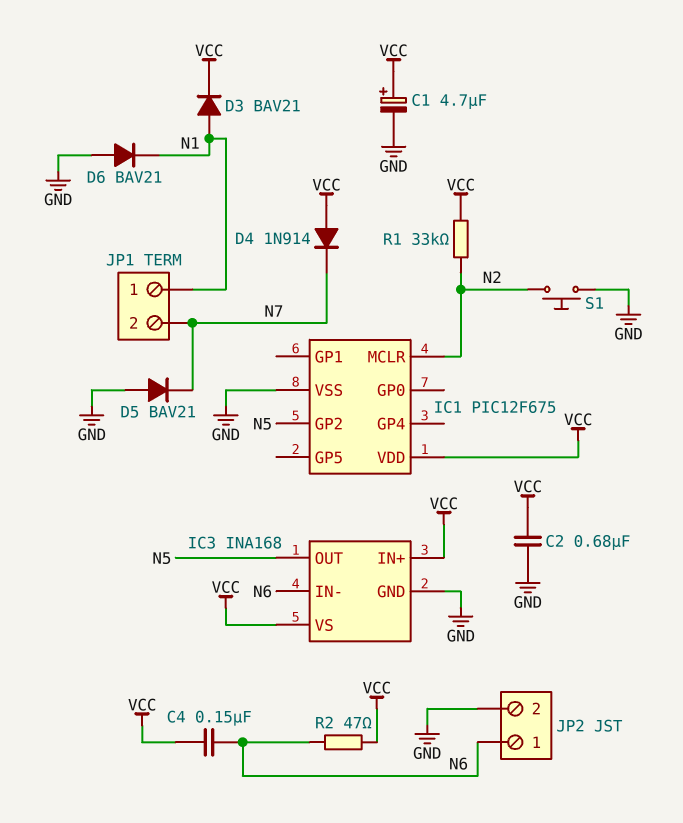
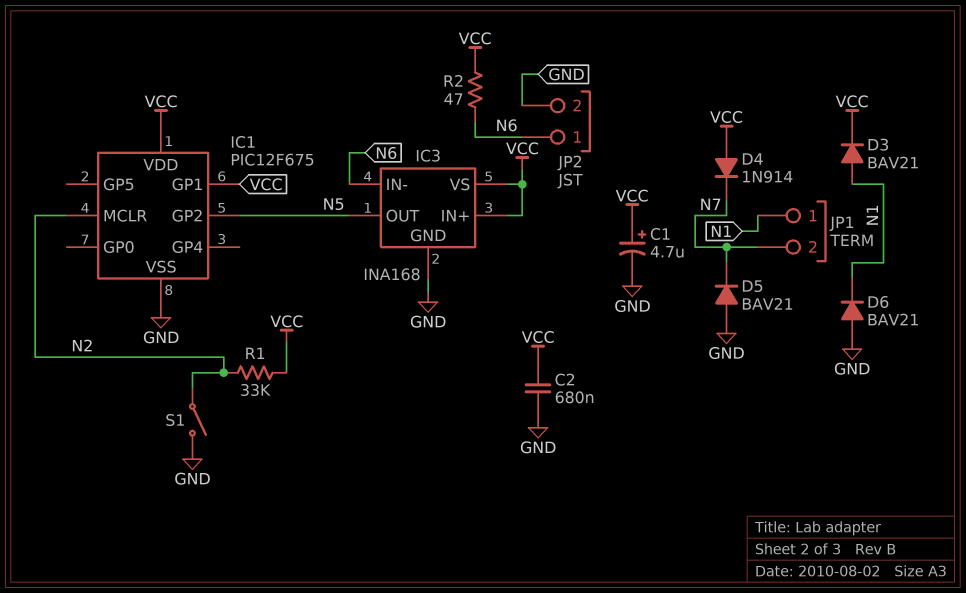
C4: 150nF (N6, VCC) -> none
IC1 pin GP1: none -> VCC
S1: button (GND, N2) -> switch (GND, N2)

